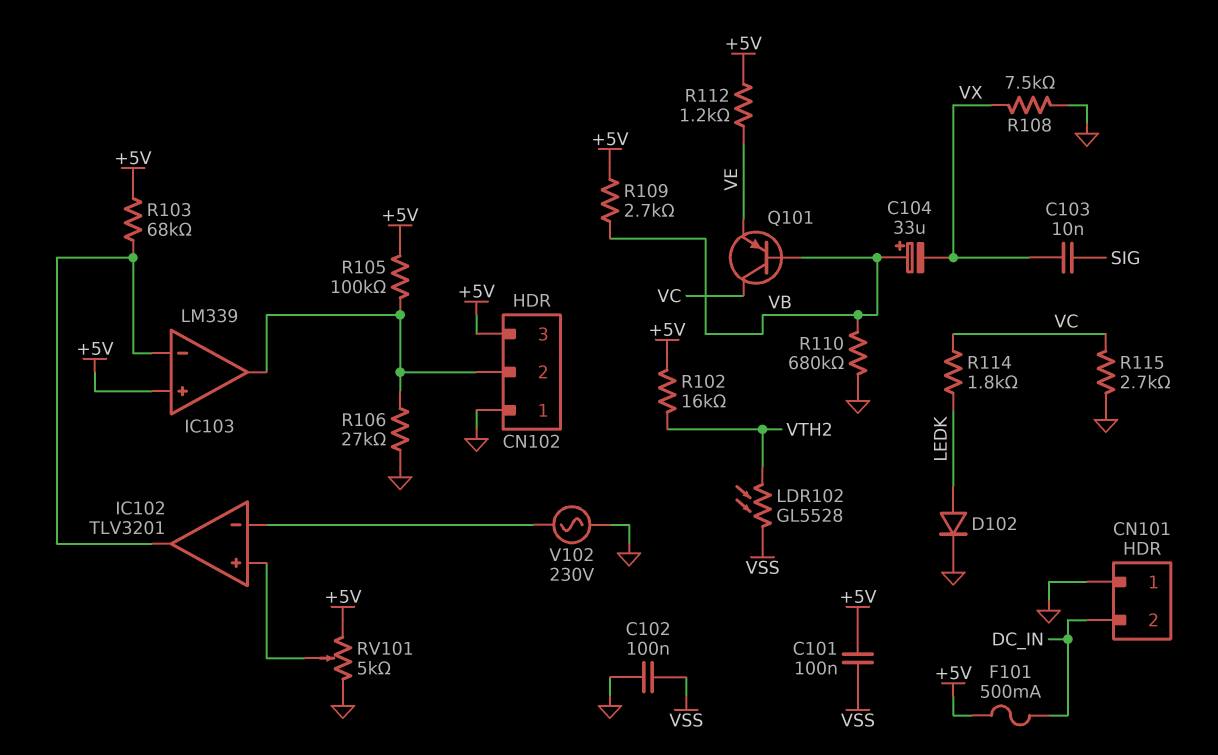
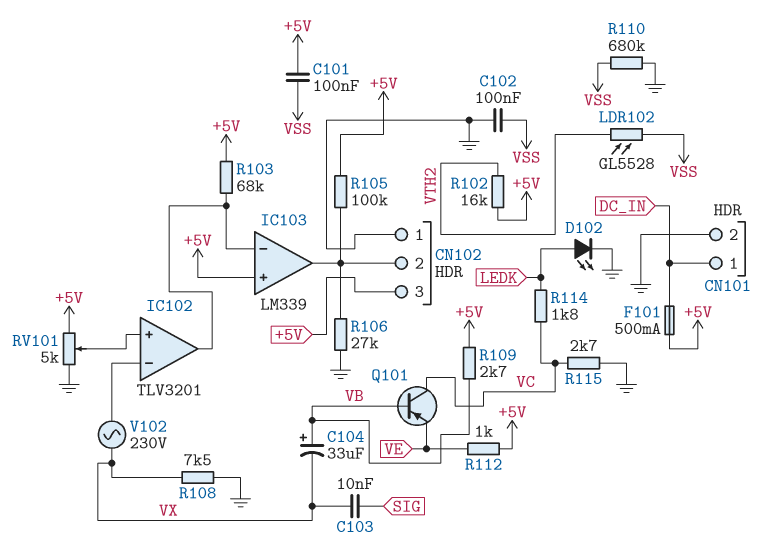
CN101 pin 1: GND -> DC_IN
CN101 pin 2: DC_IN -> GND
D102: diode (A LEDK, K GND) -> LED (A LEDK, K GND)
R110: 680k (GND, VB) -> 680k (GND, VSS)
R112: 1.2k (+5V, VE) -> 1k (+5V, VE)
V102: AC 230V (GND, IC102/in-) -> AC 230V (IC102/in-, VX)

